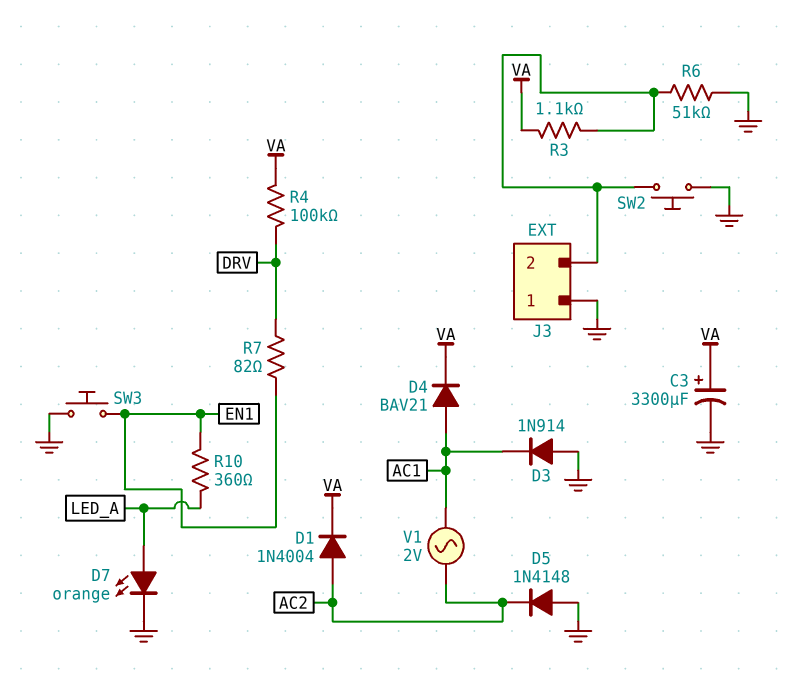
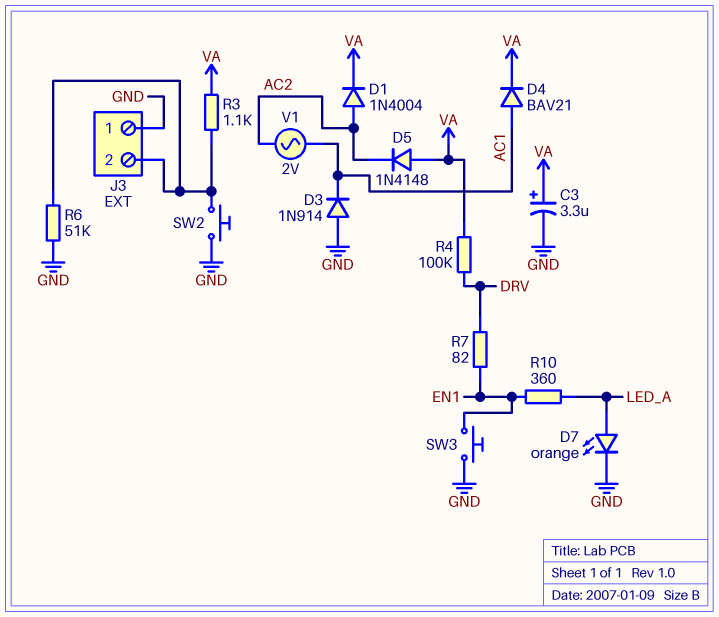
C3: 3300uF (plus VA, minus GND) -> 3.3uF (plus VA, minus GND)
D5: diode 1N4148 (A GND, K AC2) -> diode 1N4148 (A VA, K AC2)

